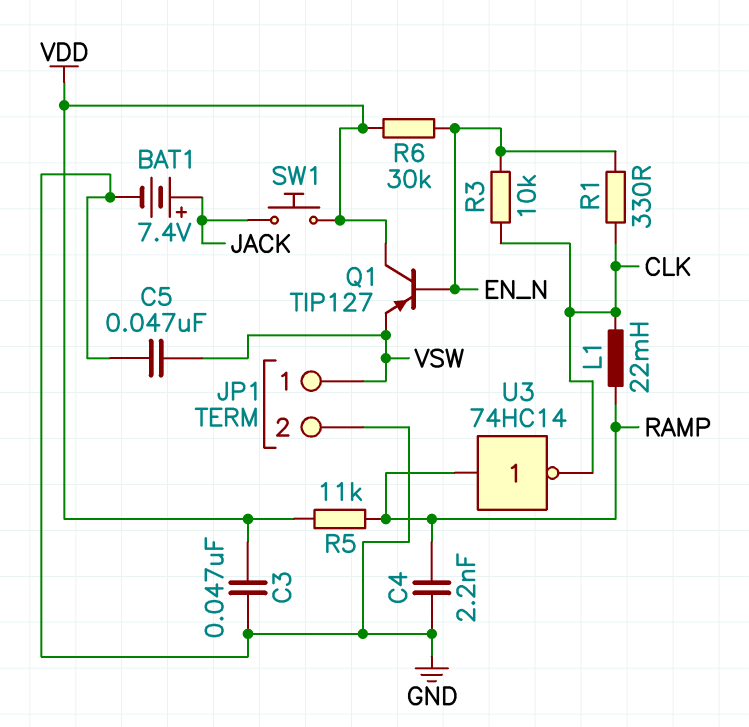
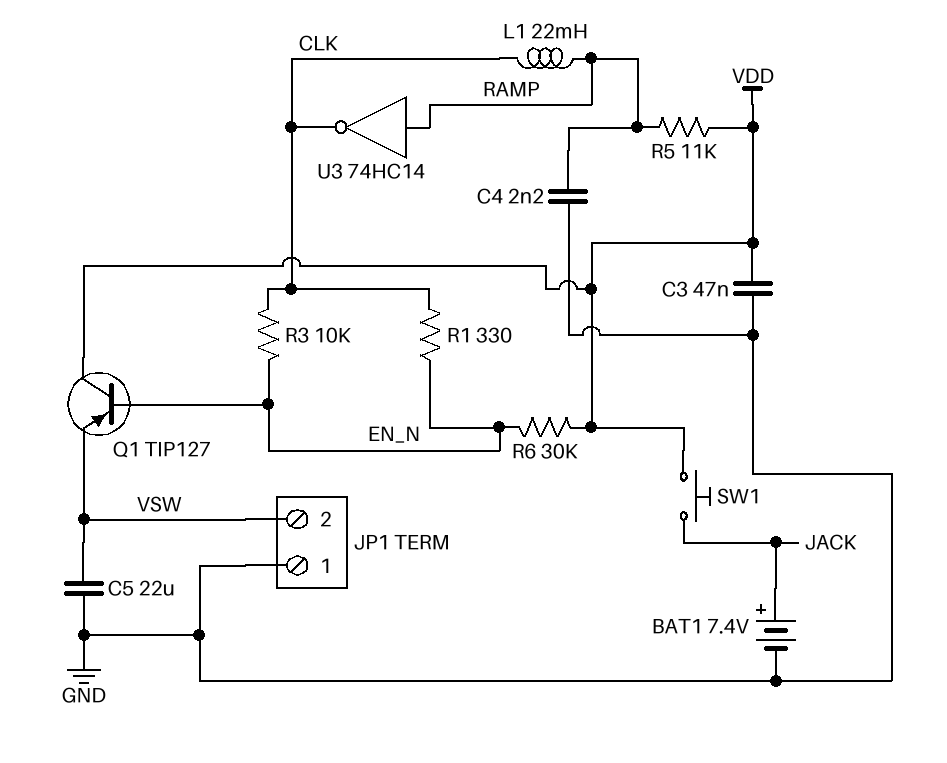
C5: 47nF (GND, VSW) -> 22uF (GND, VSW)
JP1 pin 1: VSW -> GND
JP1 pin 2: GND -> VSW

